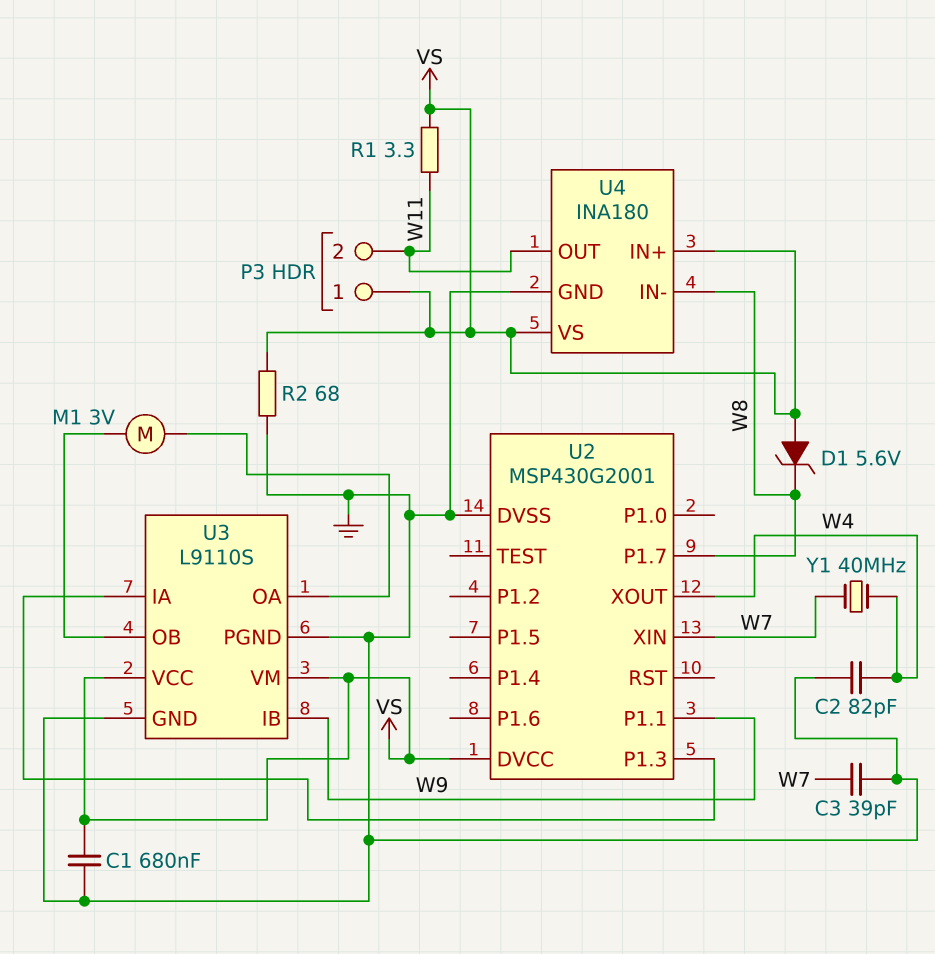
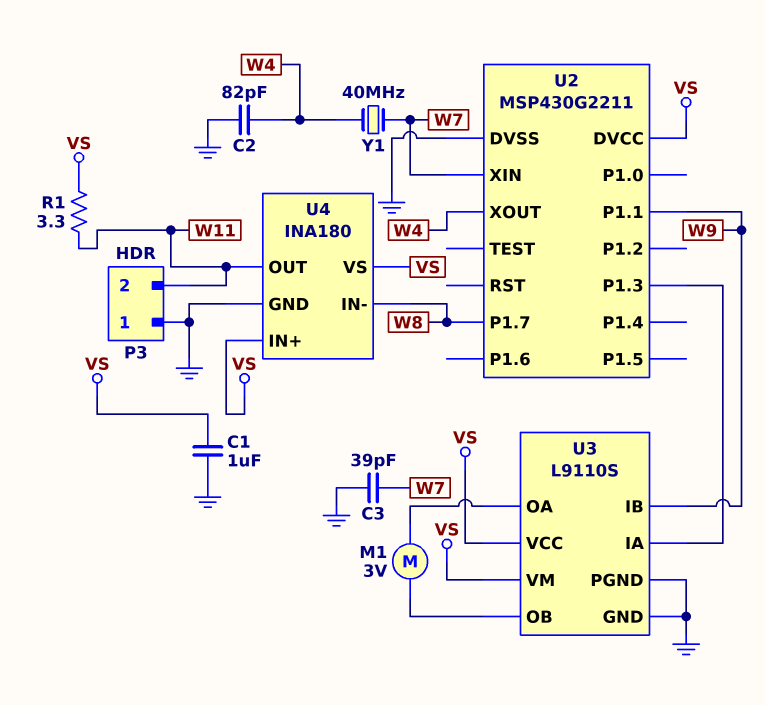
C1: 680nF (GND, VS) -> 1uF (GND, VS)
D1: zener 5.6V (A VS, K W8) -> none
P3 pin 1: VS -> GND
R2: 68 (GND, VS) -> none
U2: MSP430G2001 -> MSP430G2211

